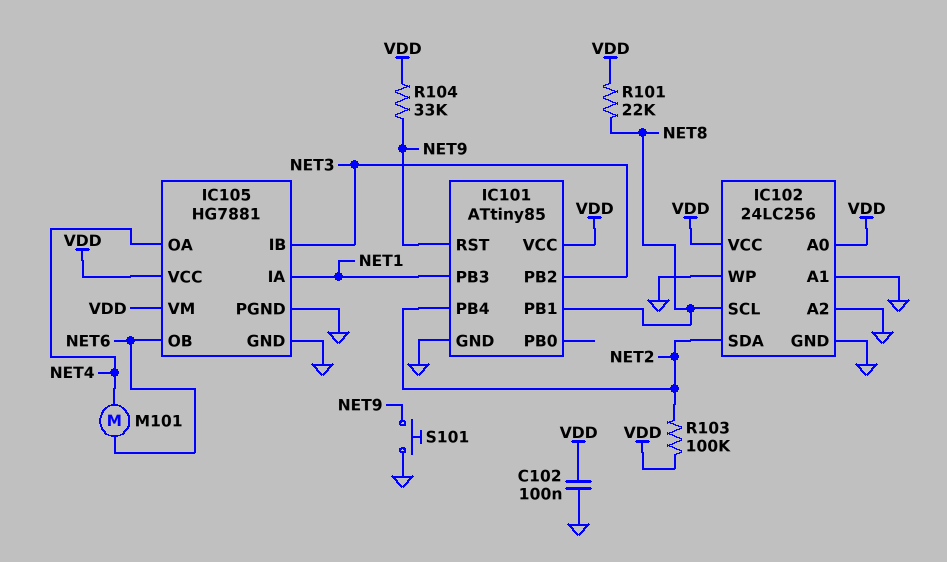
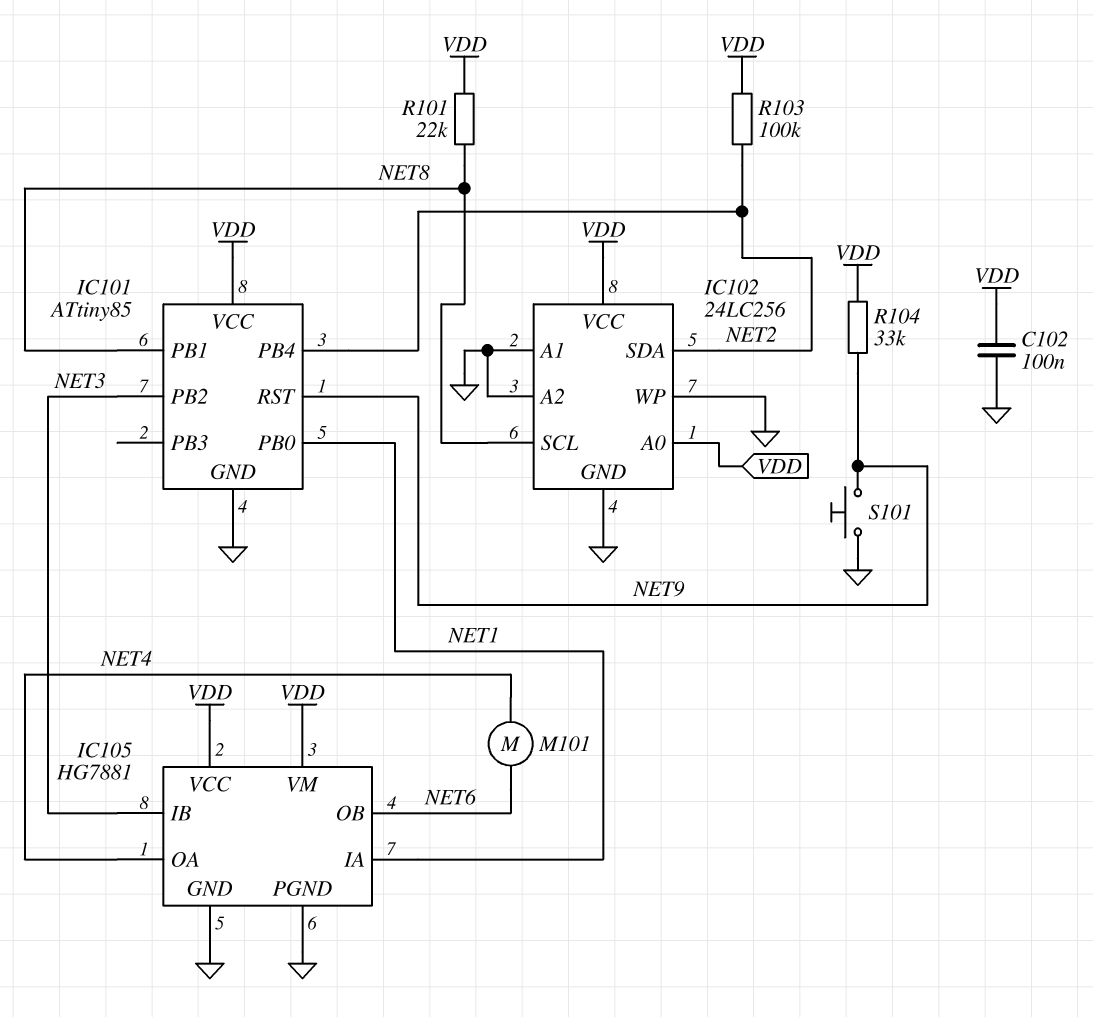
IC101 pin PB0: none -> NET1
IC101 pin PB3: NET1 -> none

